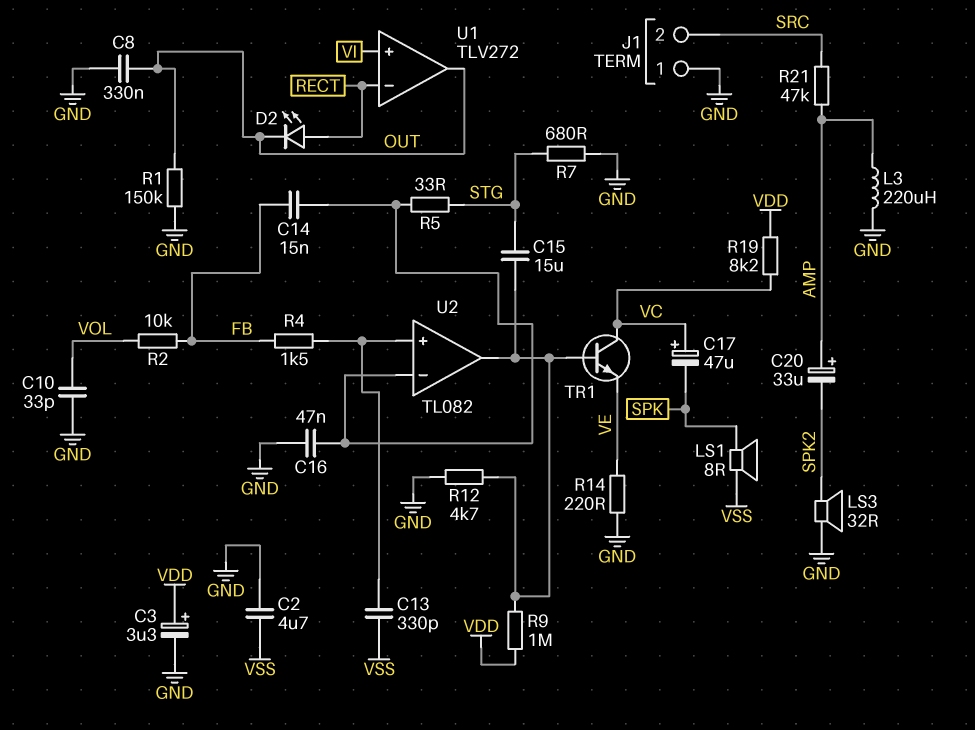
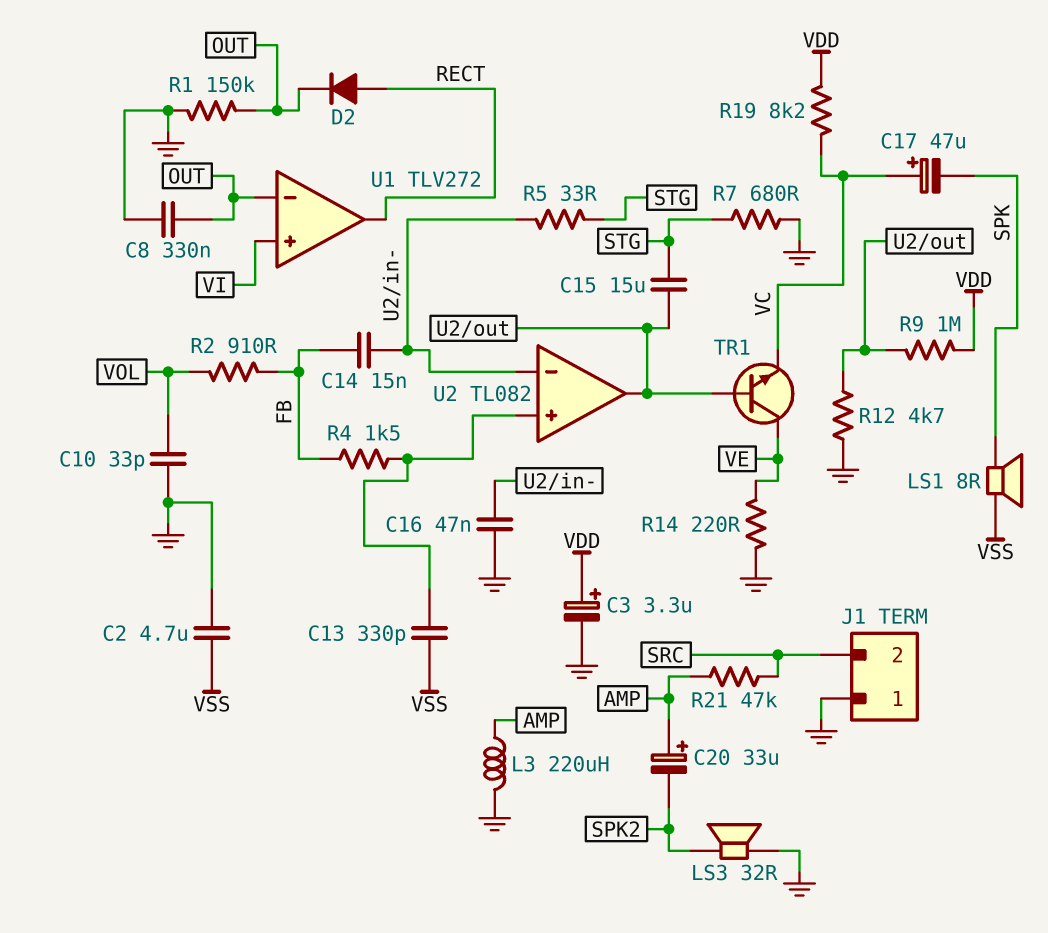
D2: LED (A RECT, K OUT) -> diode (A RECT, K OUT)
R2: 10k (FB, VOL) -> 910 (FB, VOL)
TR1: NPN (B U2/out, C VC, E VE) -> NPN (B U2/out, C VE, E VC)
U1 pin in-: RECT -> OUT
U1 pin out: OUT -> RECT

